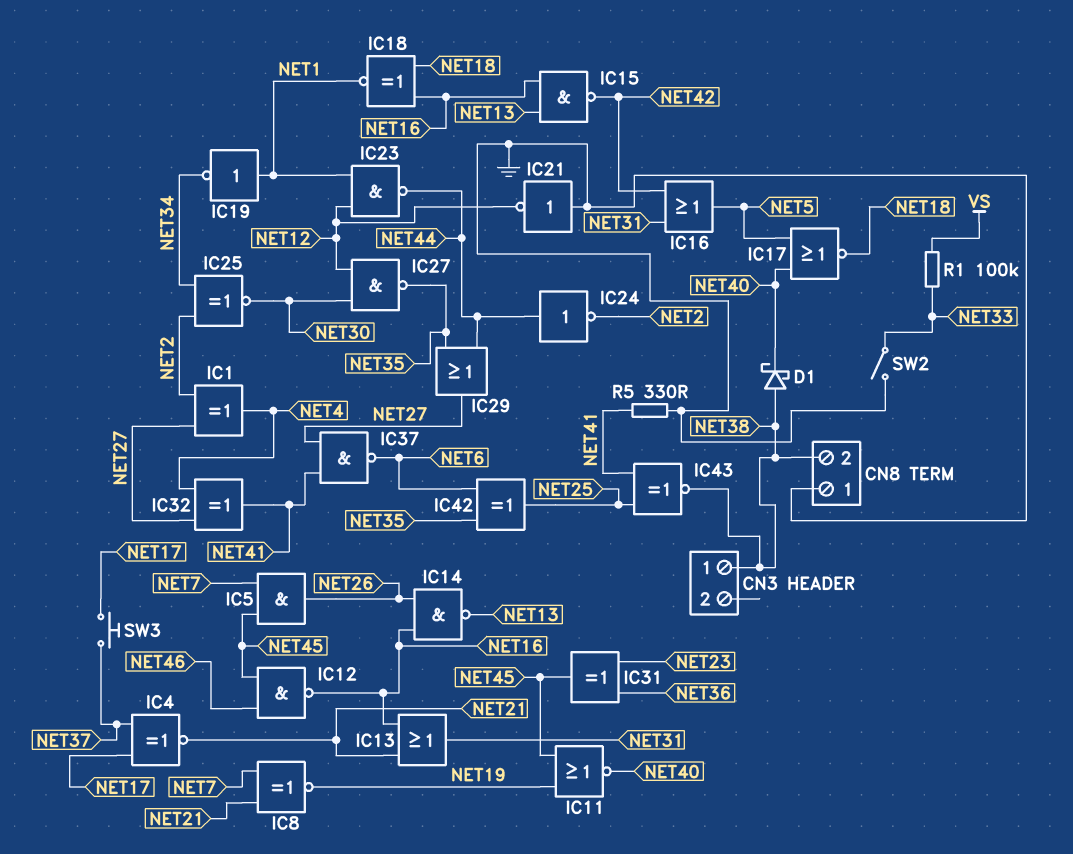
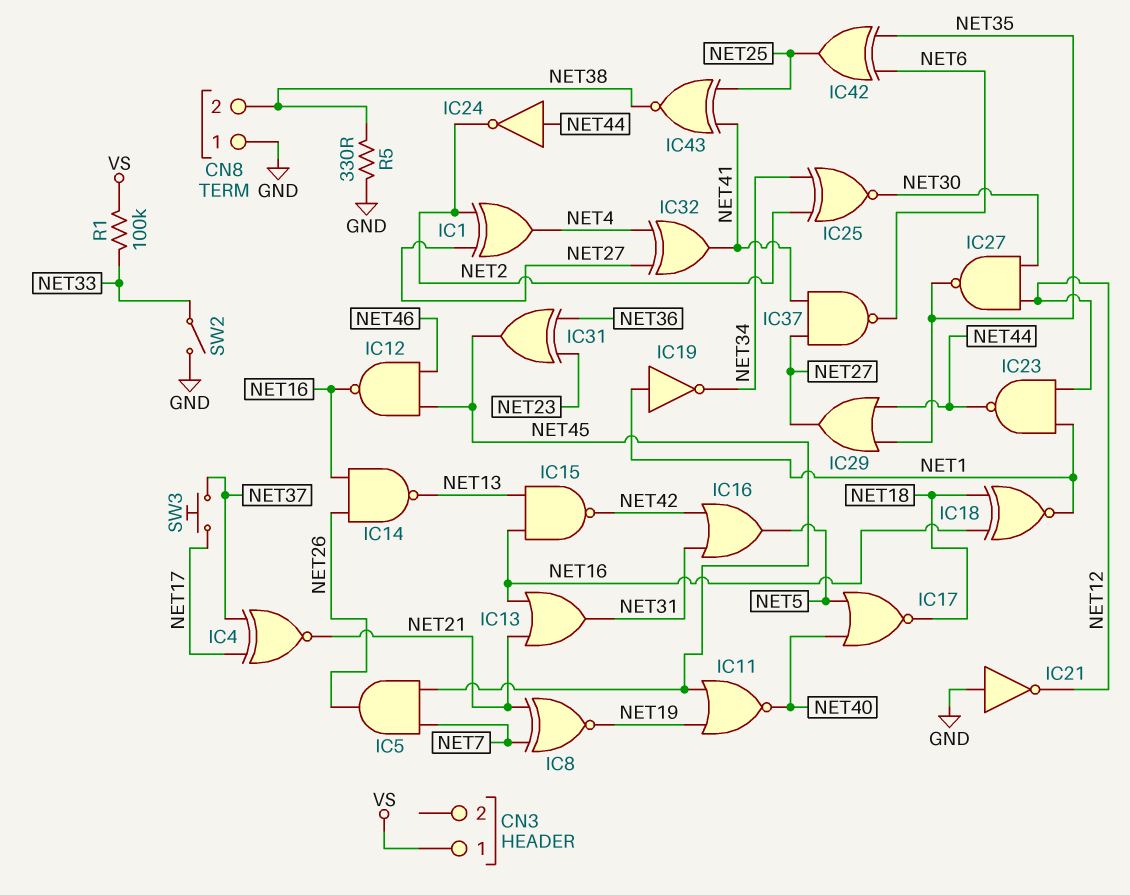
CN3 pin 1: NET38 -> VS
D1: schottky (A NET38, K NET40) -> none
R5: 330 (GND, NET41) -> 330 (GND, NET38)

